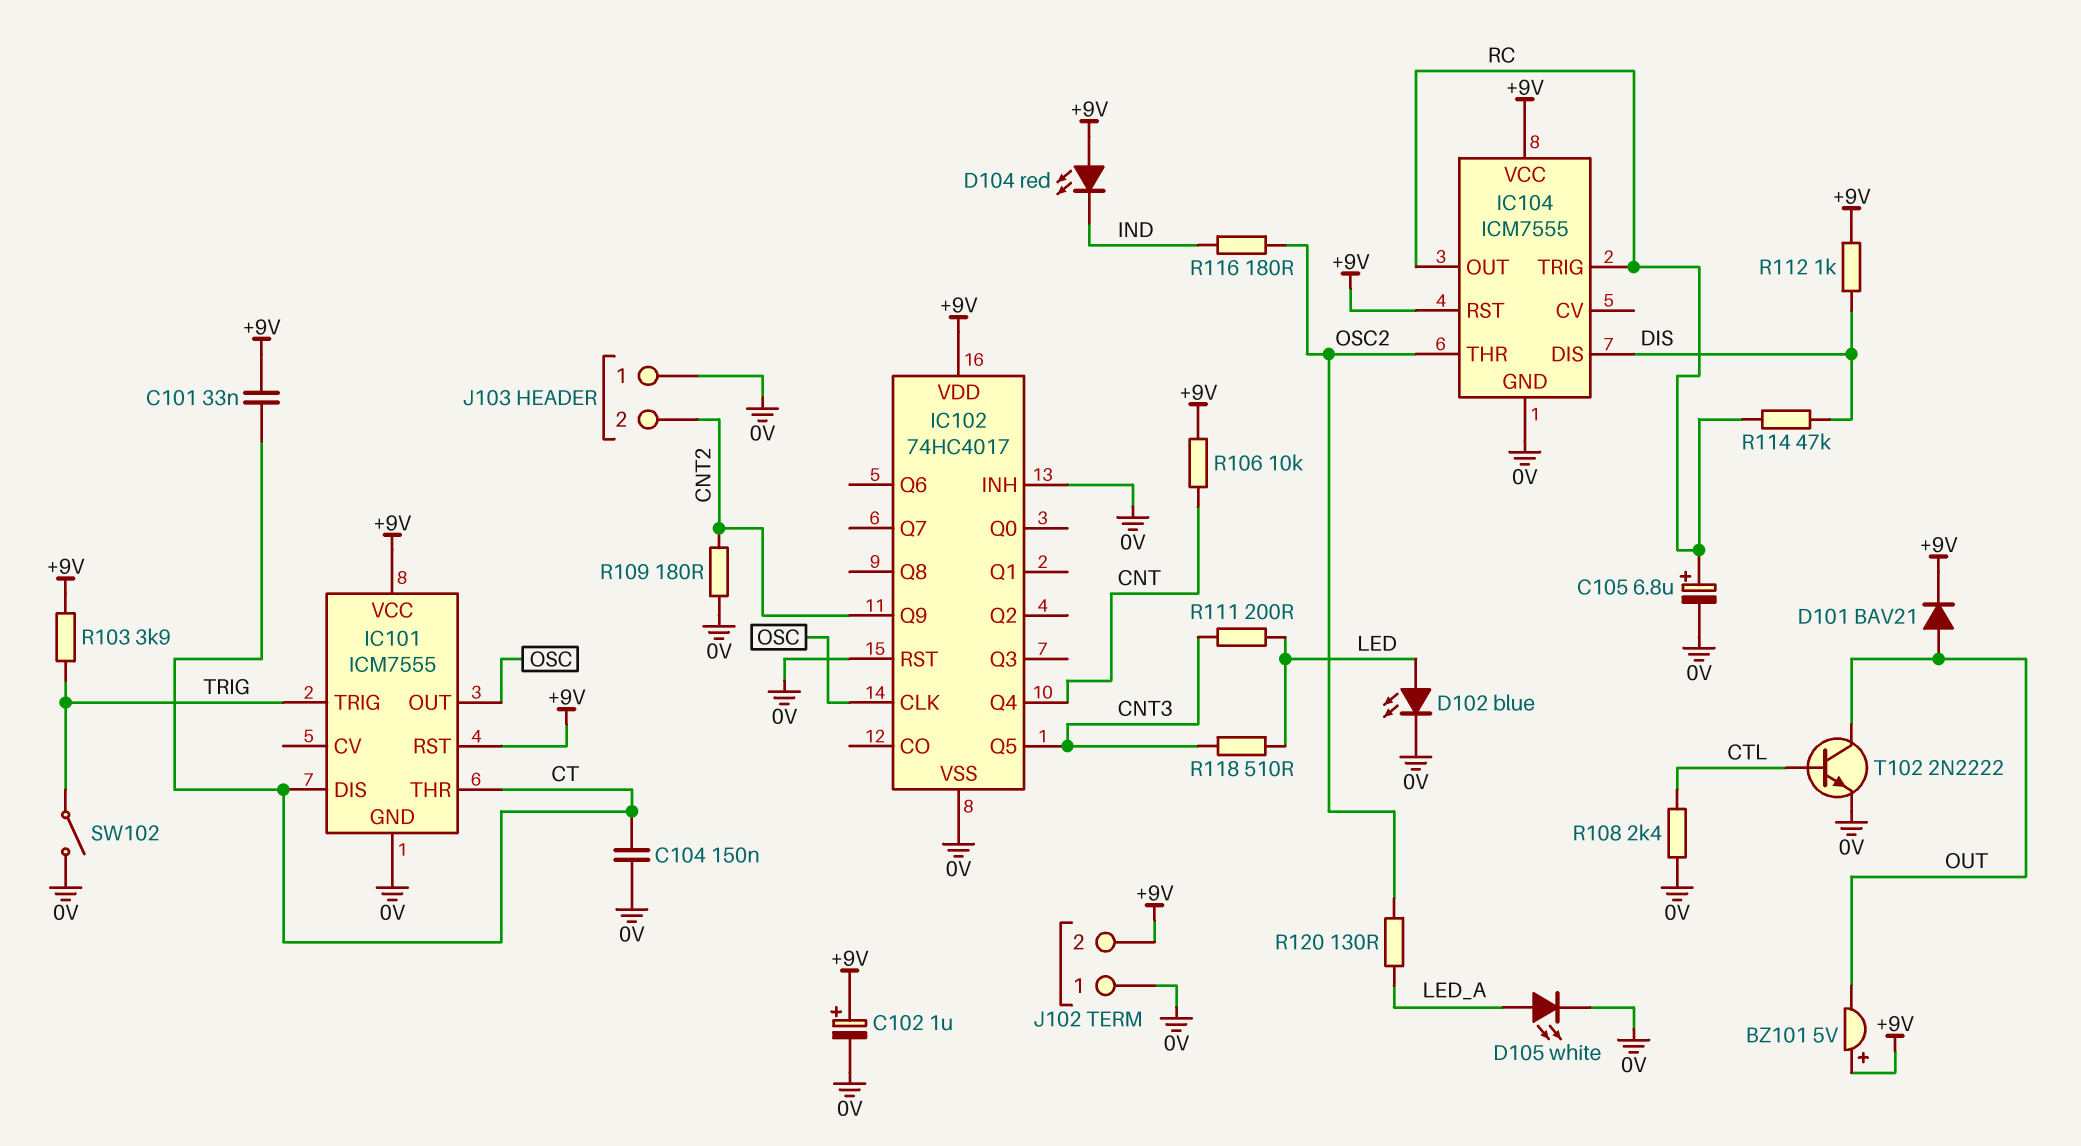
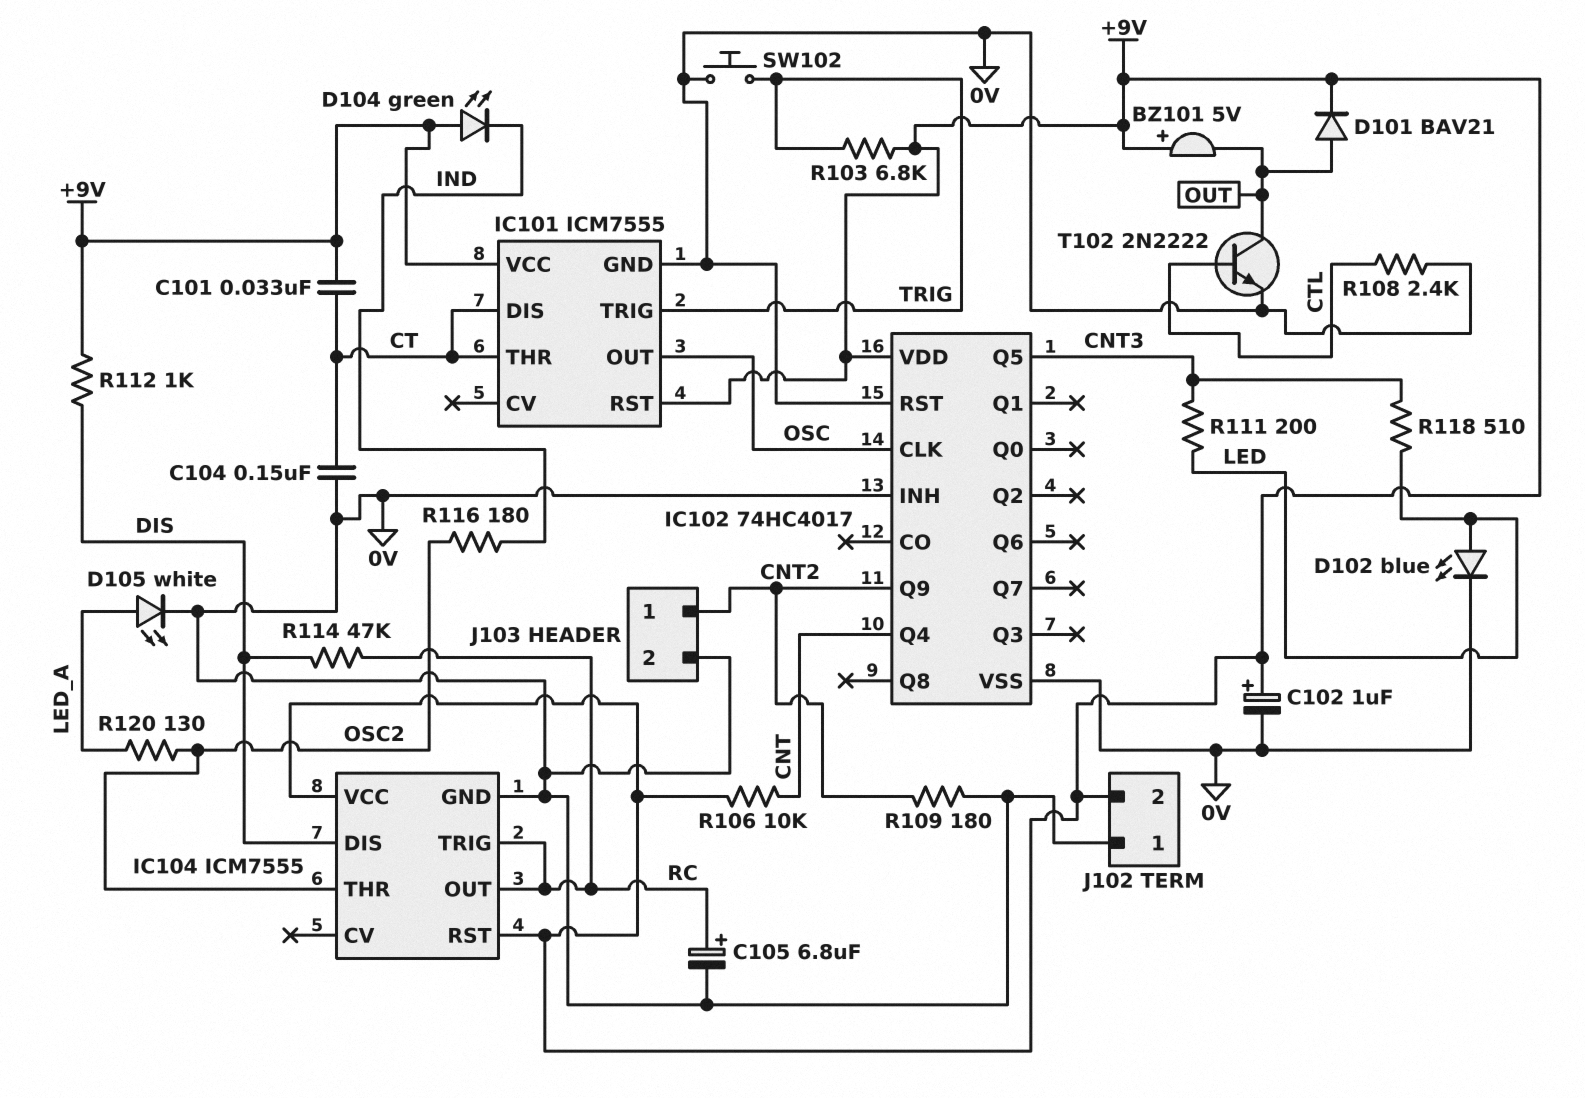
D104: LED red (A +9V, K IND) -> LED green (A +9V, K IND)
J103 pin 1: 0V -> CNT2
J103 pin 2: CNT2 -> 0V
R103: 3.9k (+9V, TRIG) -> 6.8k (+9V, TRIG)
SW102: switch (0V, TRIG) -> button (0V, TRIG)

